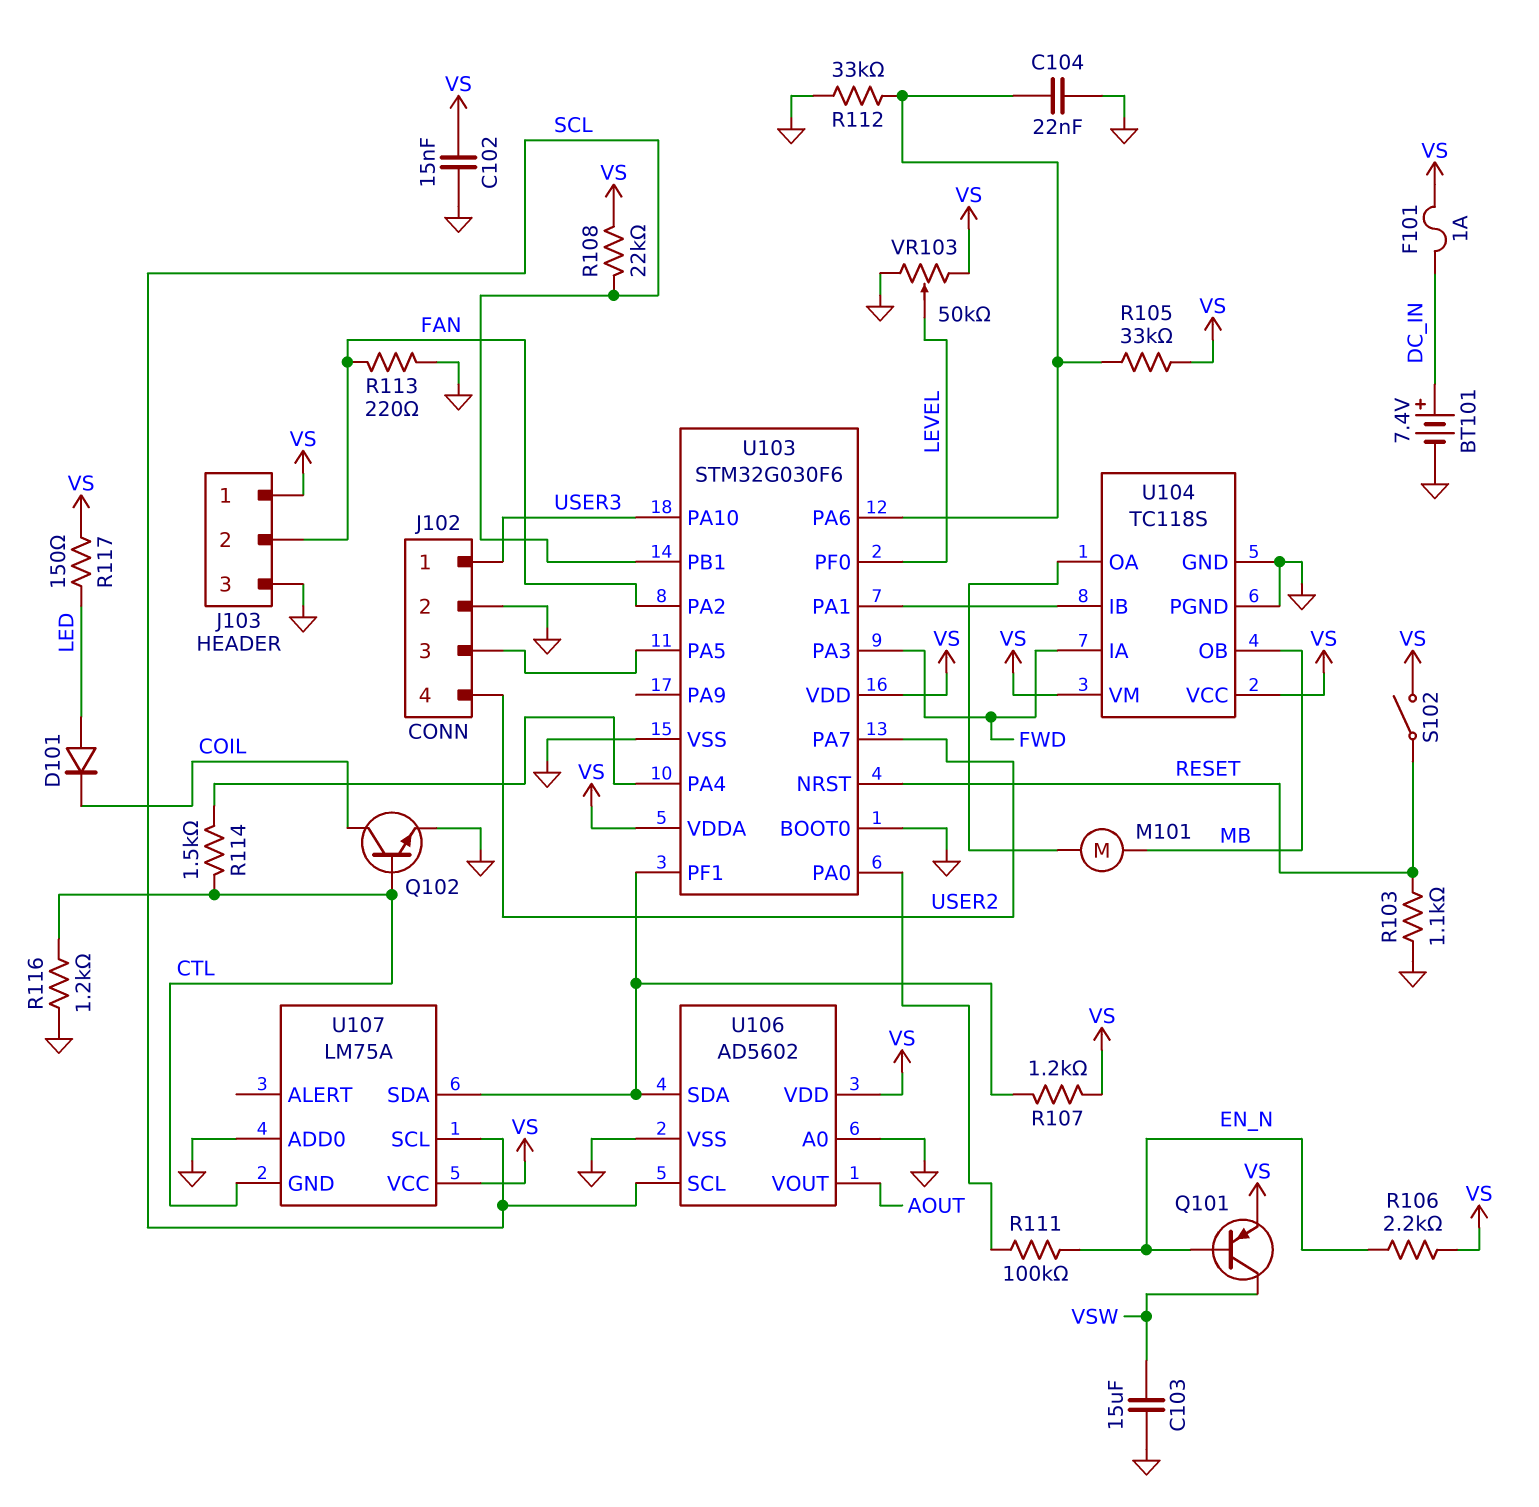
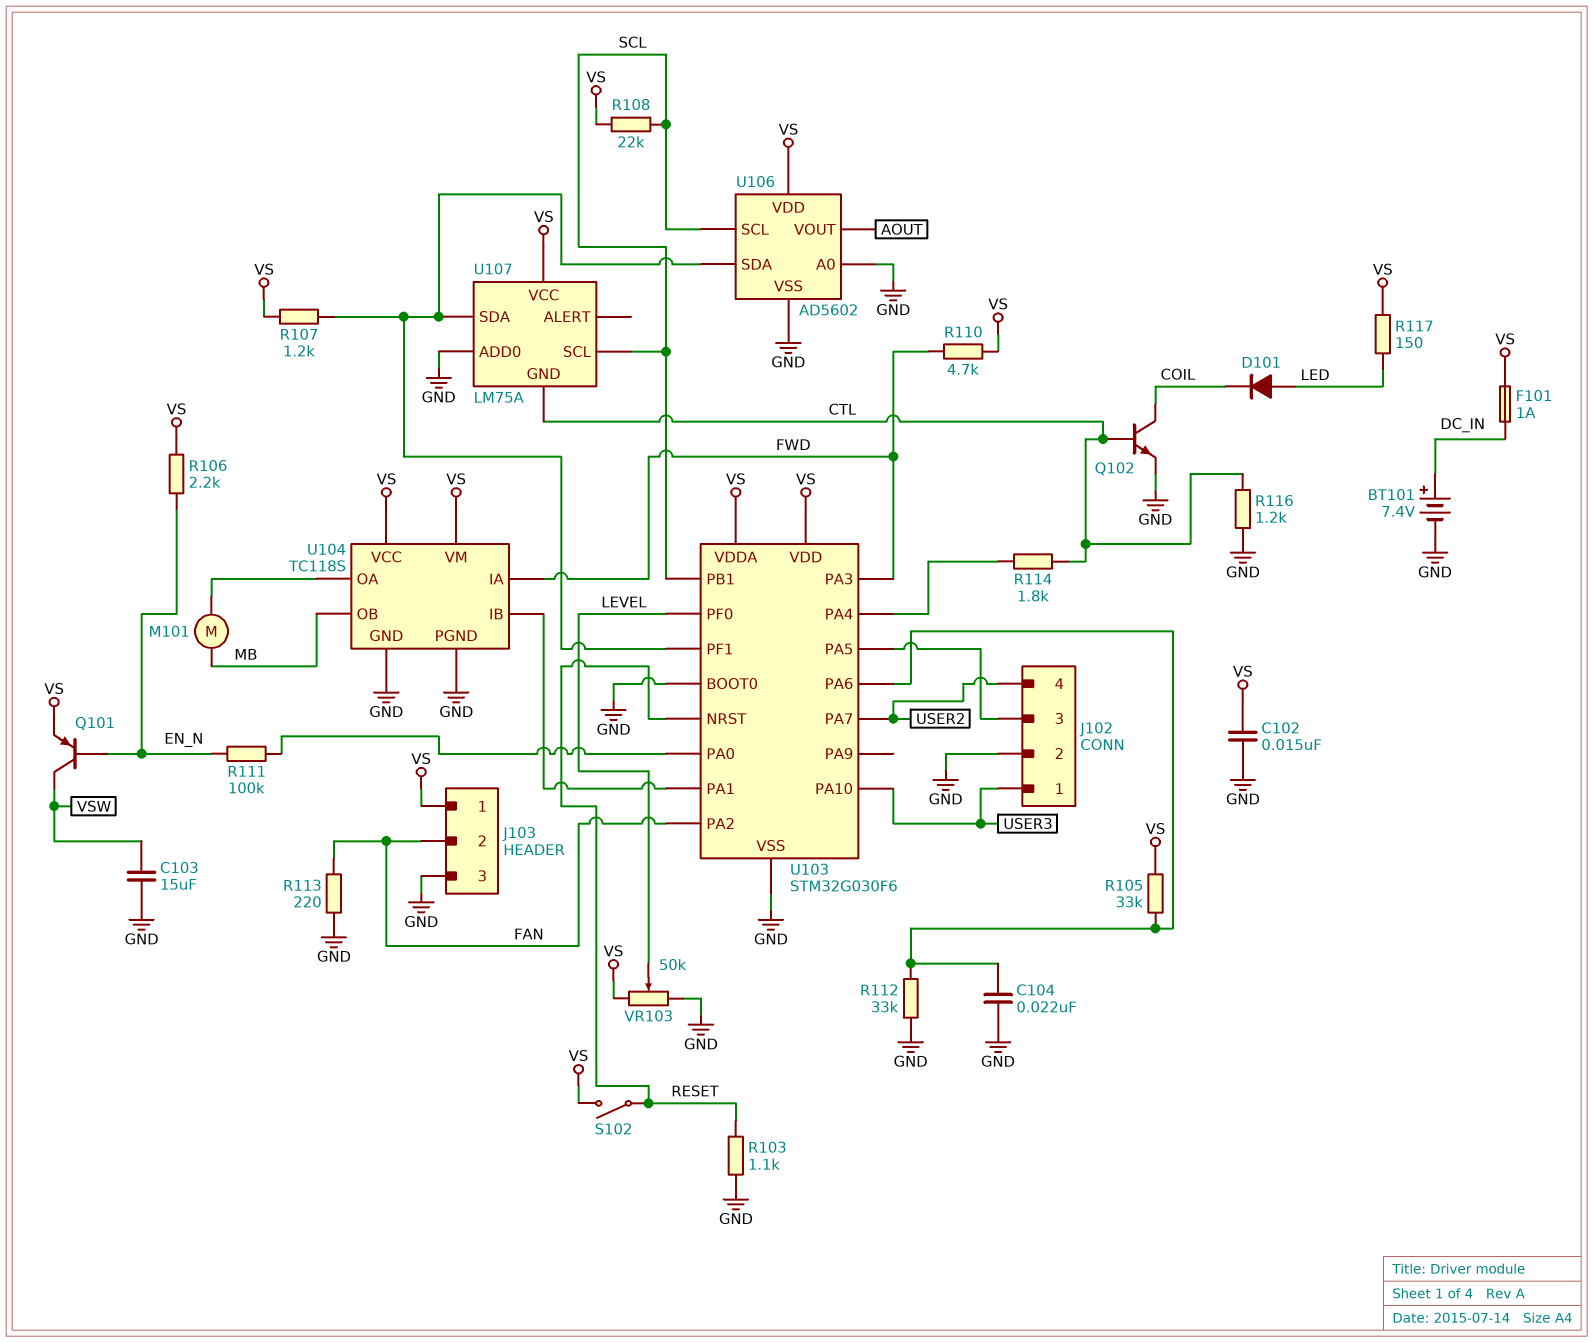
R110: none -> 4.7k (FWD, VS)
R114: 1.5k (CTL, U103/PA4) -> 1.8k (CTL, U103/PA4)

